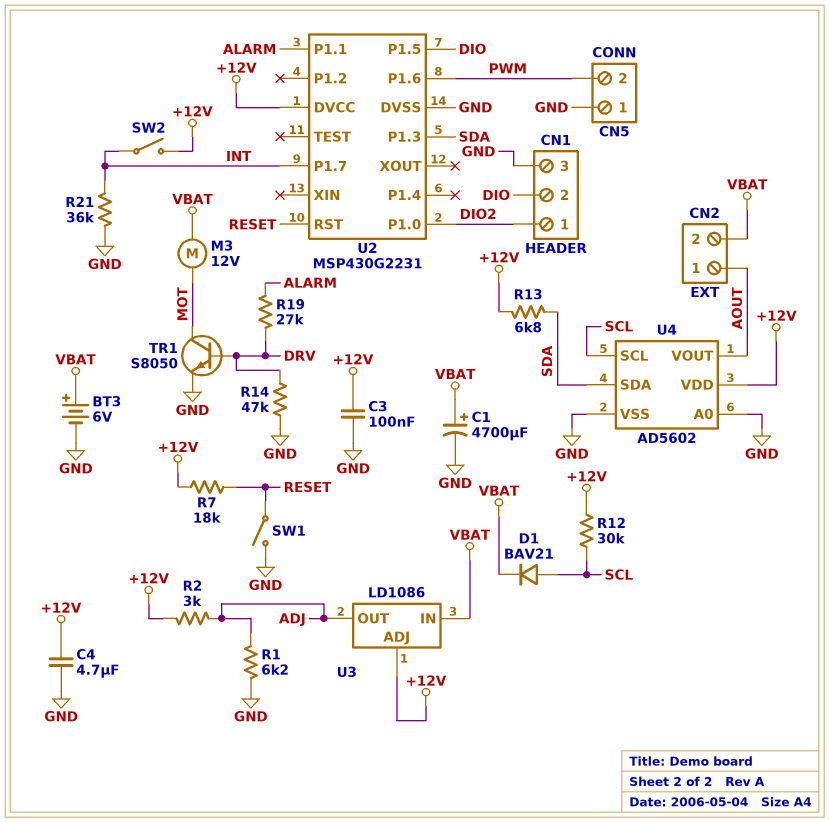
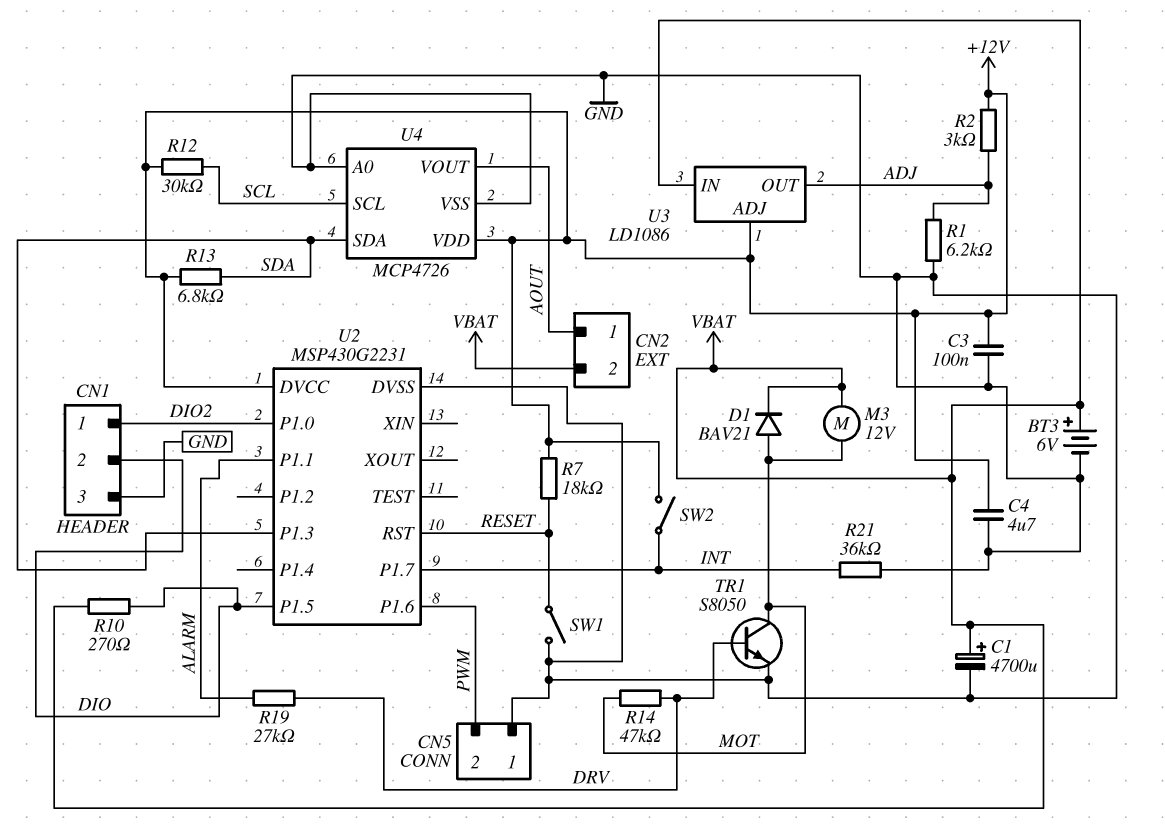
D1: diode BAV21 (A SCL, K VBAT) -> diode BAV21 (A MOT, K VBAT)
R10: none -> 270 (DIO, VBAT)
R14: 47k (DRV, GND) -> 47k (DRV, MOT)
U4: AD5602 -> MCP4726

